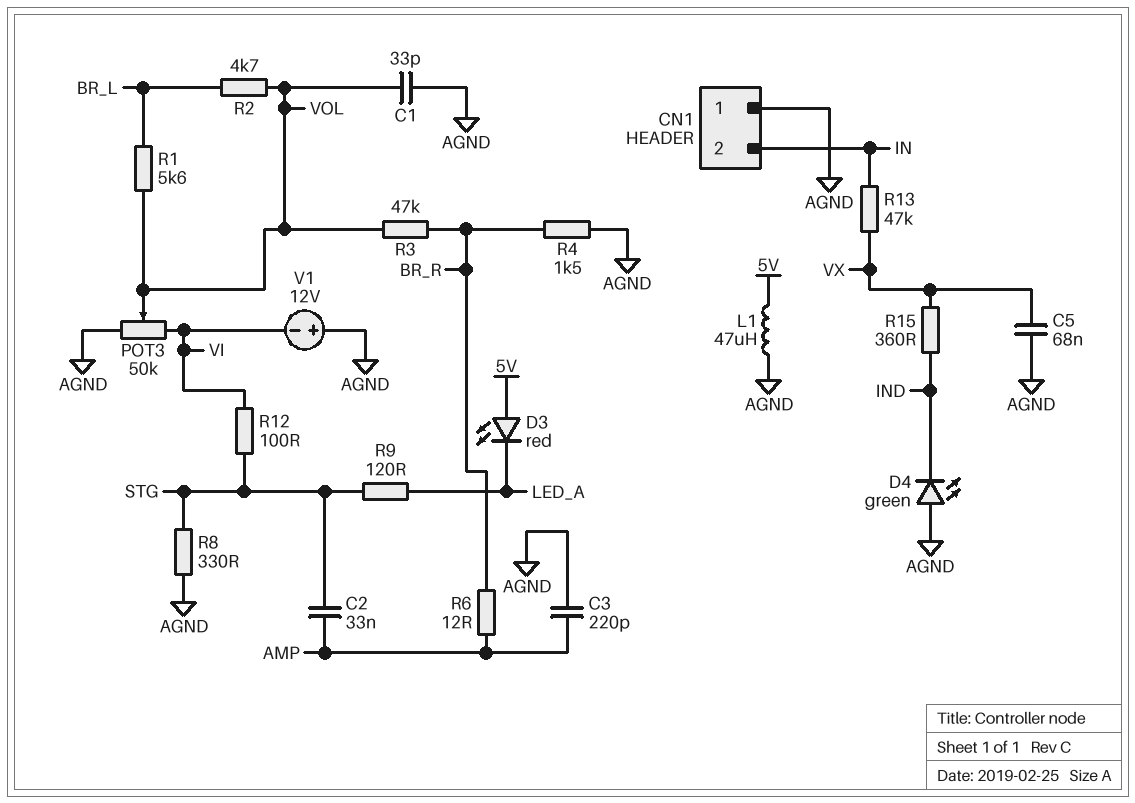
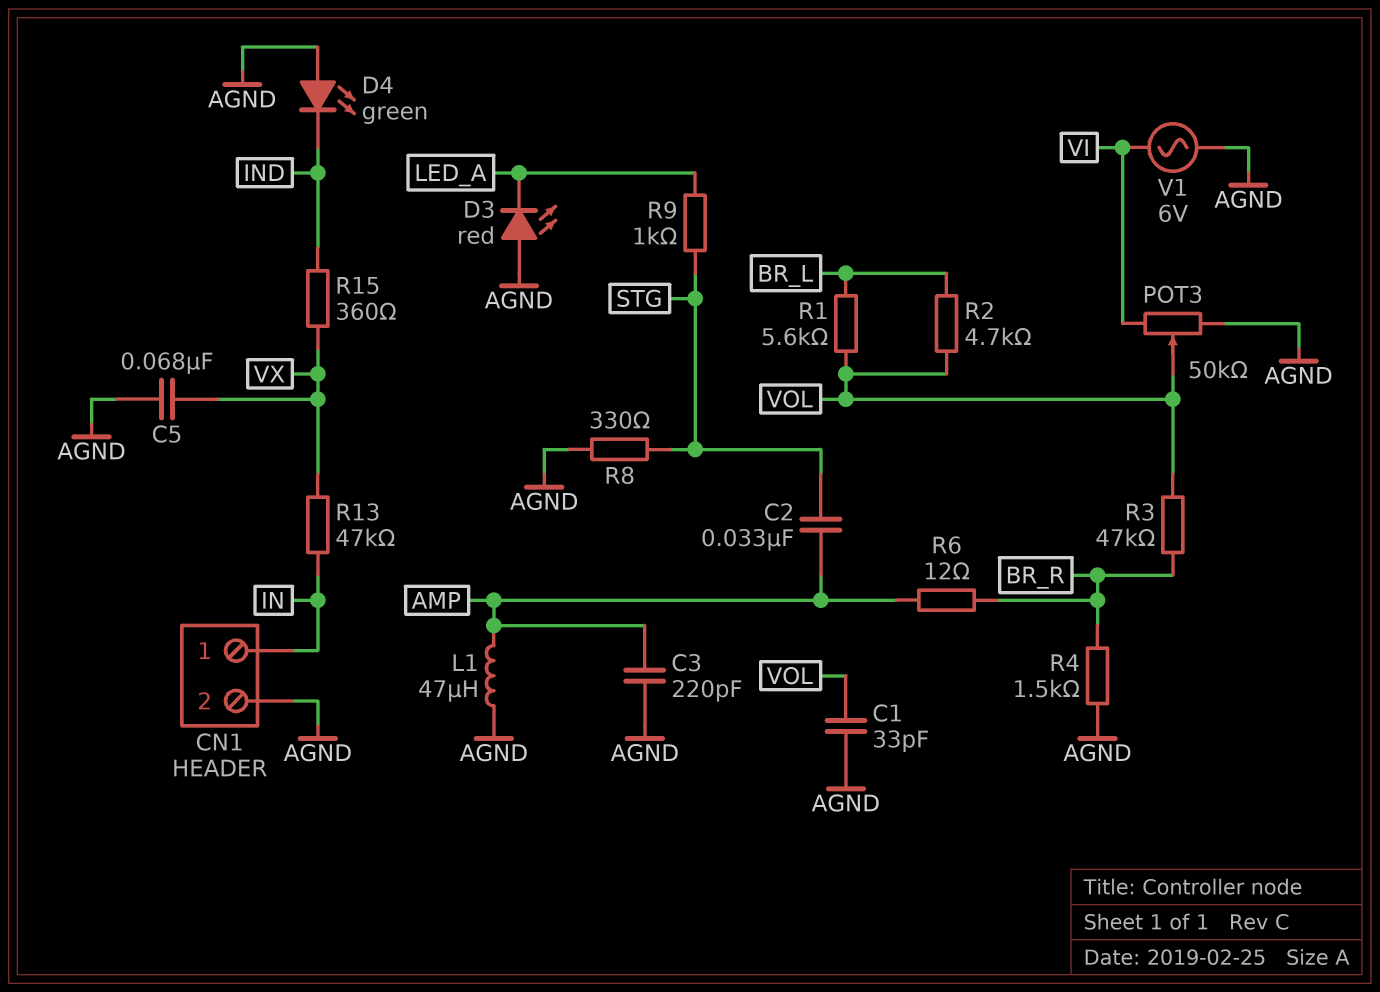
CN1 pin 1: AGND -> IN
CN1 pin 2: IN -> AGND
D3: LED red (A 5V, K LED_A) -> LED red (A AGND, K LED_A)
L1: 47uH (5V, AGND) -> 47uH (AGND, AMP)
R9: 120 (LED_A, STG) -> 1k (LED_A, STG)
R12: 100 (STG, VI) -> none
V1: 12V (plus AGND, minus VI) -> AC 6V (AGND, VI)

